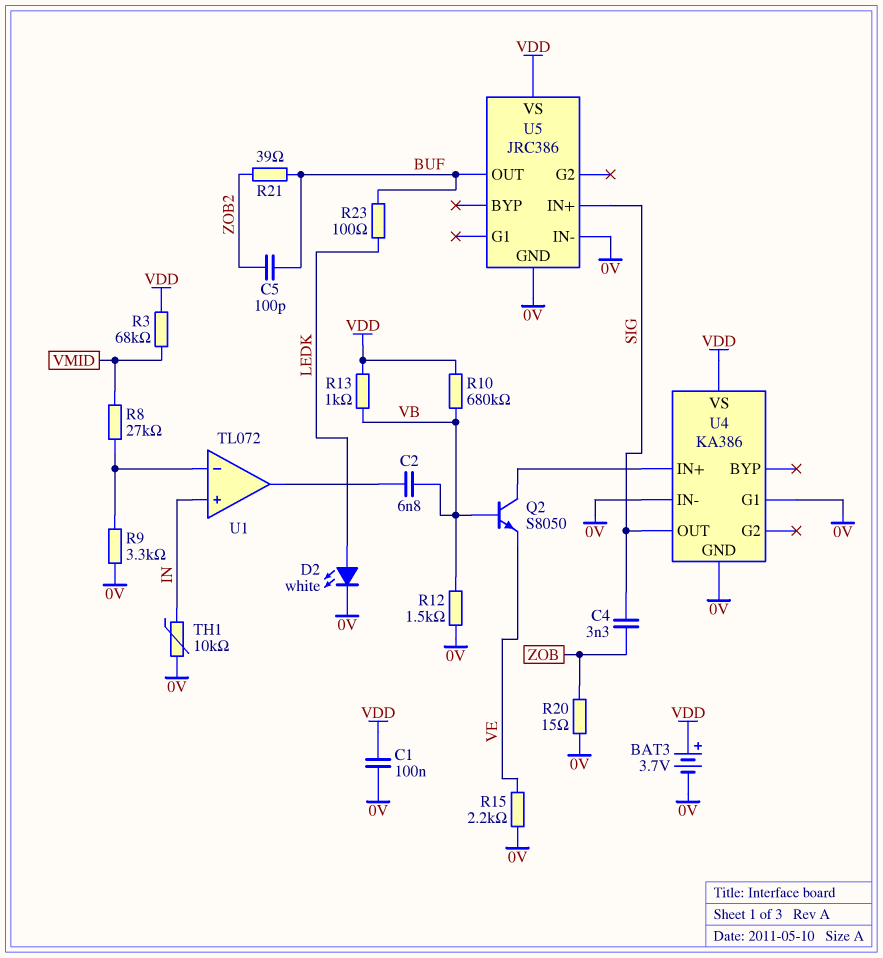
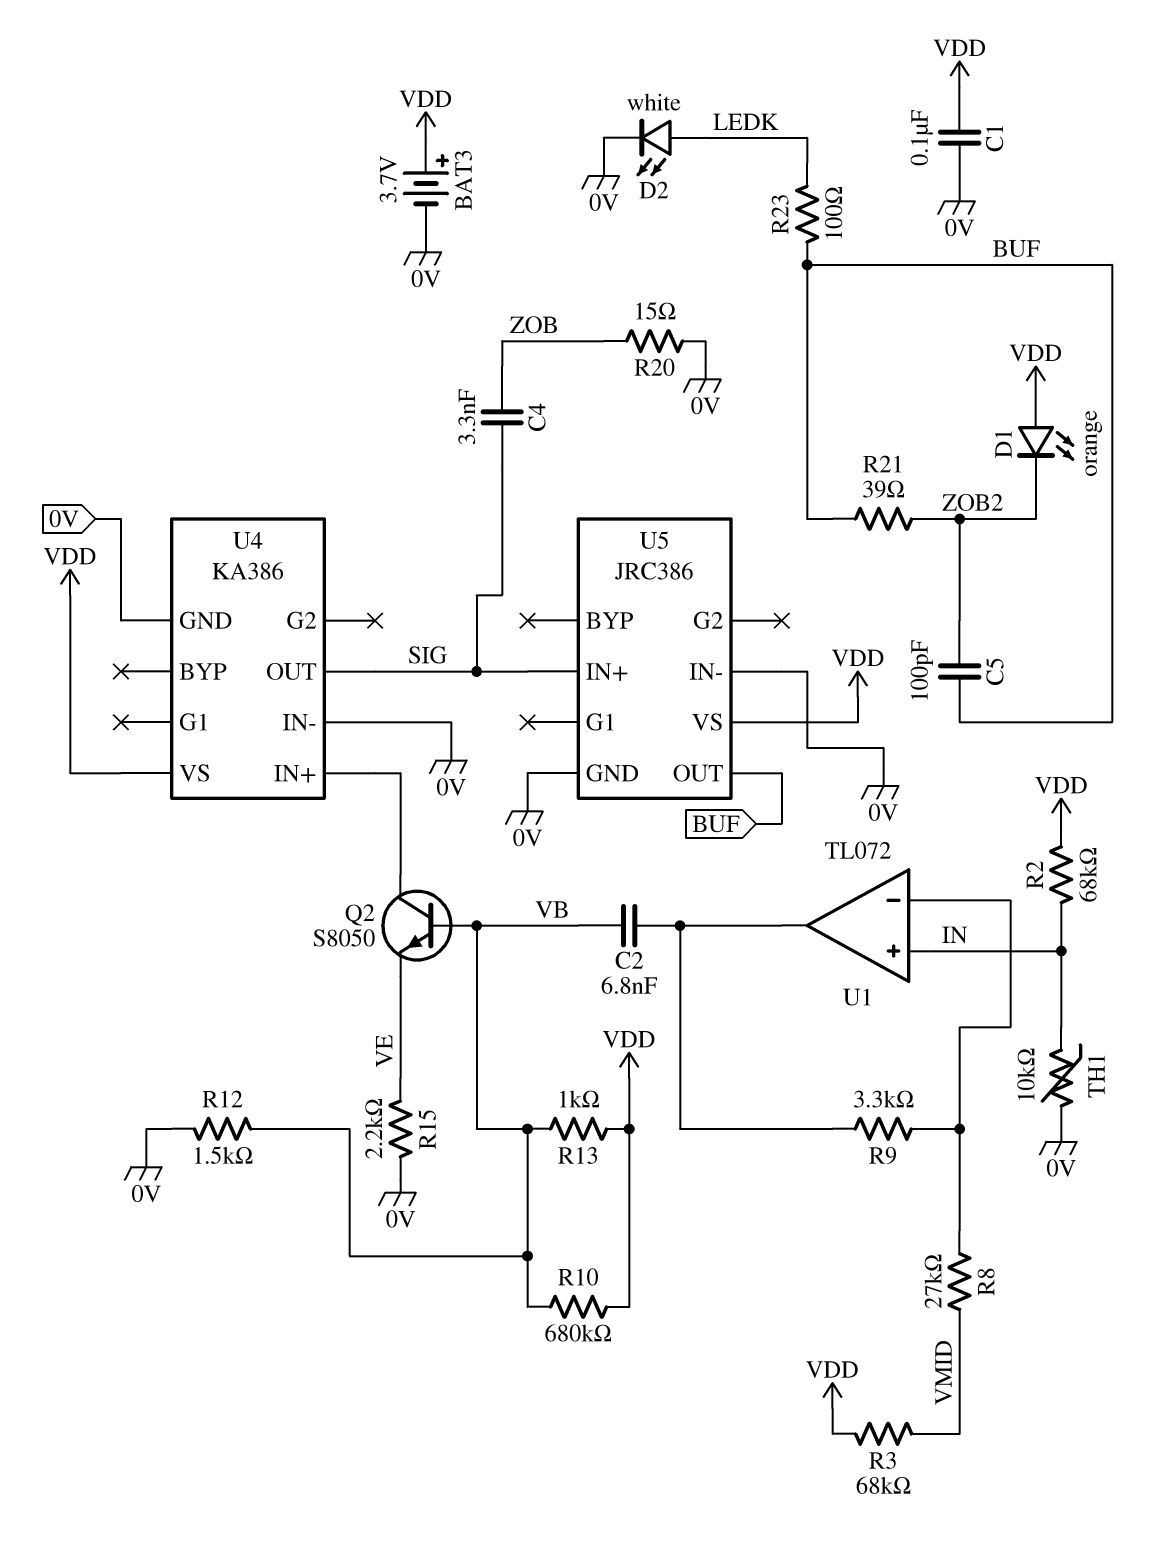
D1: none -> LED orange (A VDD, K ZOB2)
R2: none -> 68k (IN, VDD)
R9: 3.3k (0V, U1/in-) -> 3.3k (U1/in-, U1/out)
U4 pin G1: 0V -> none

